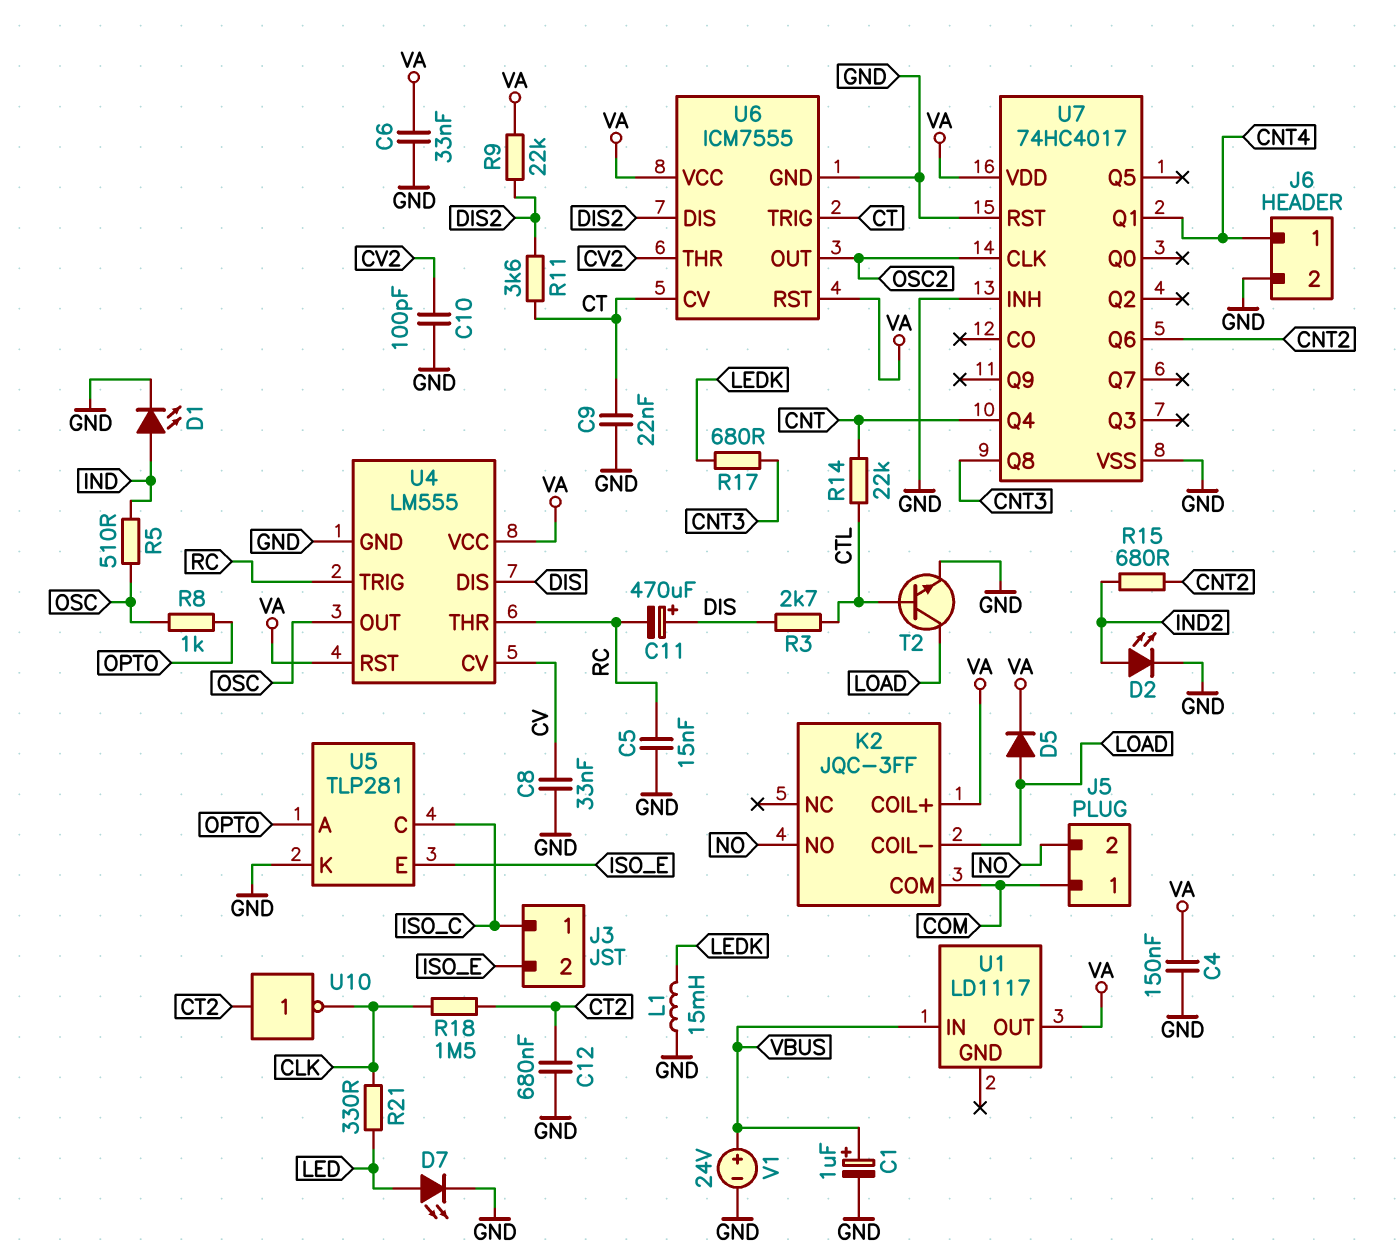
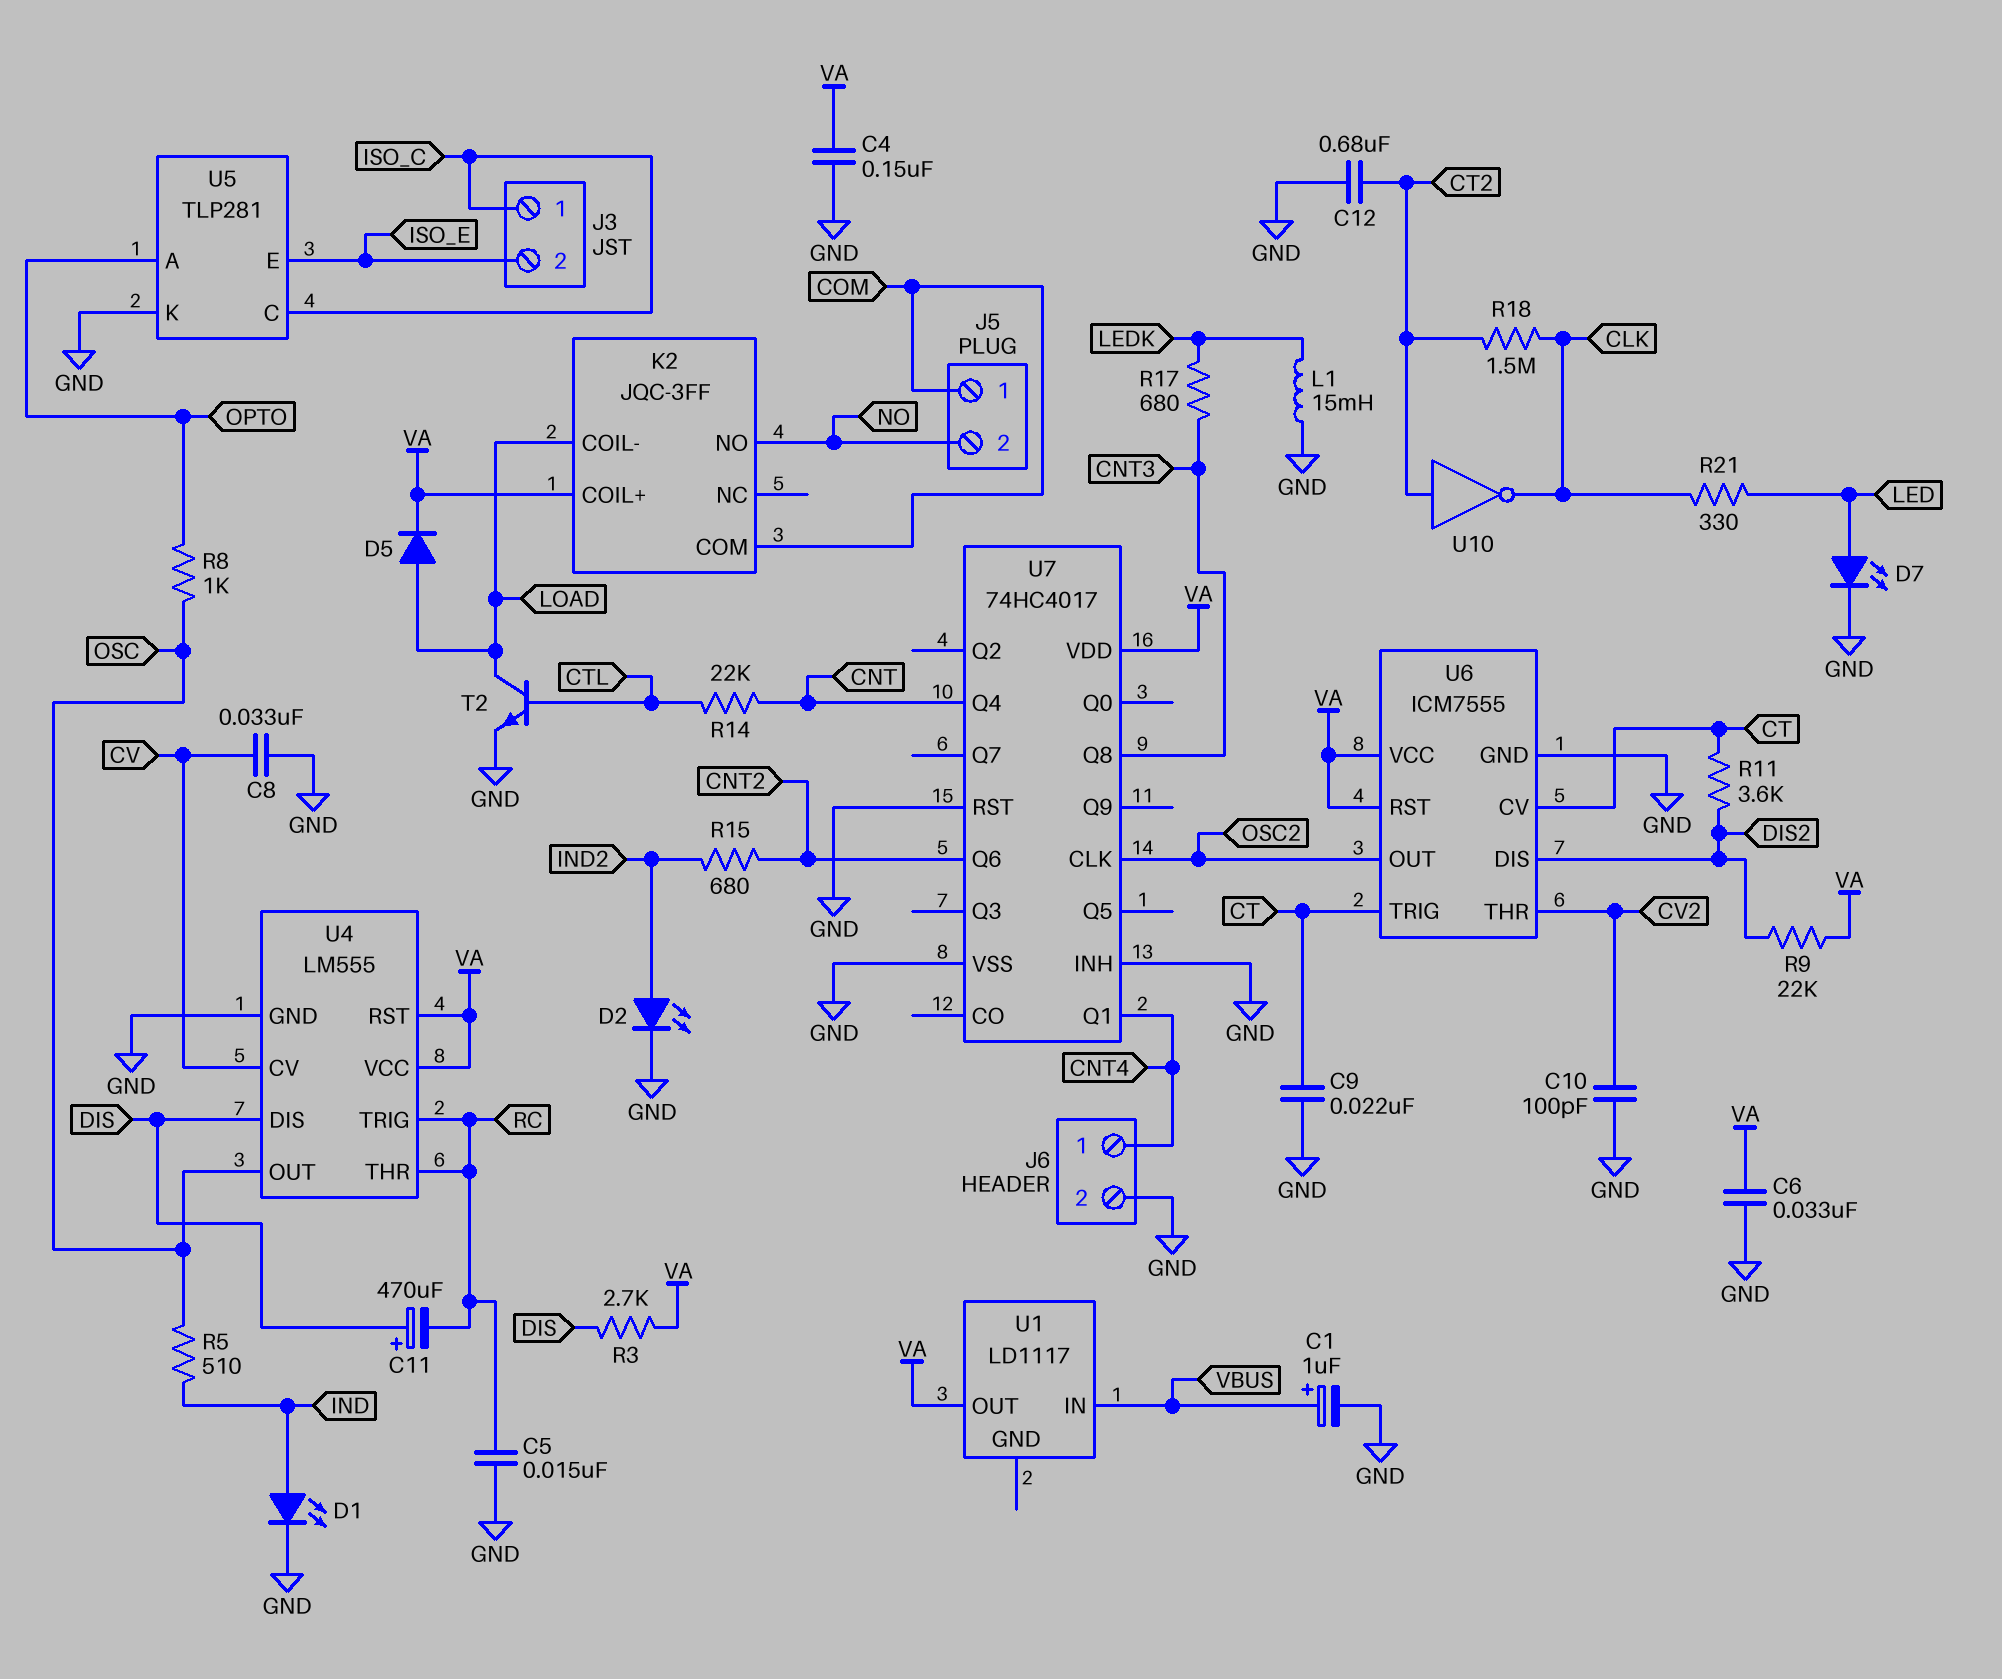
R3: 2.7k (CTL, DIS) -> 2.7k (DIS, VA)
V1: 24V (plus VBUS, minus GND) -> none

